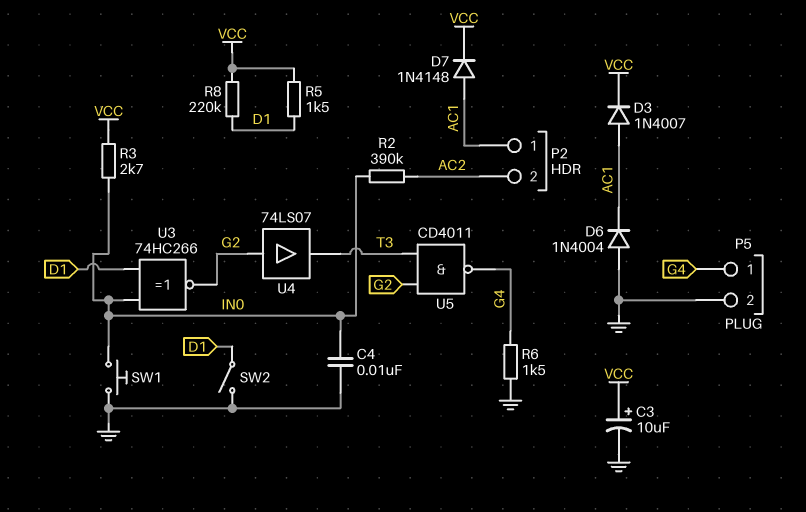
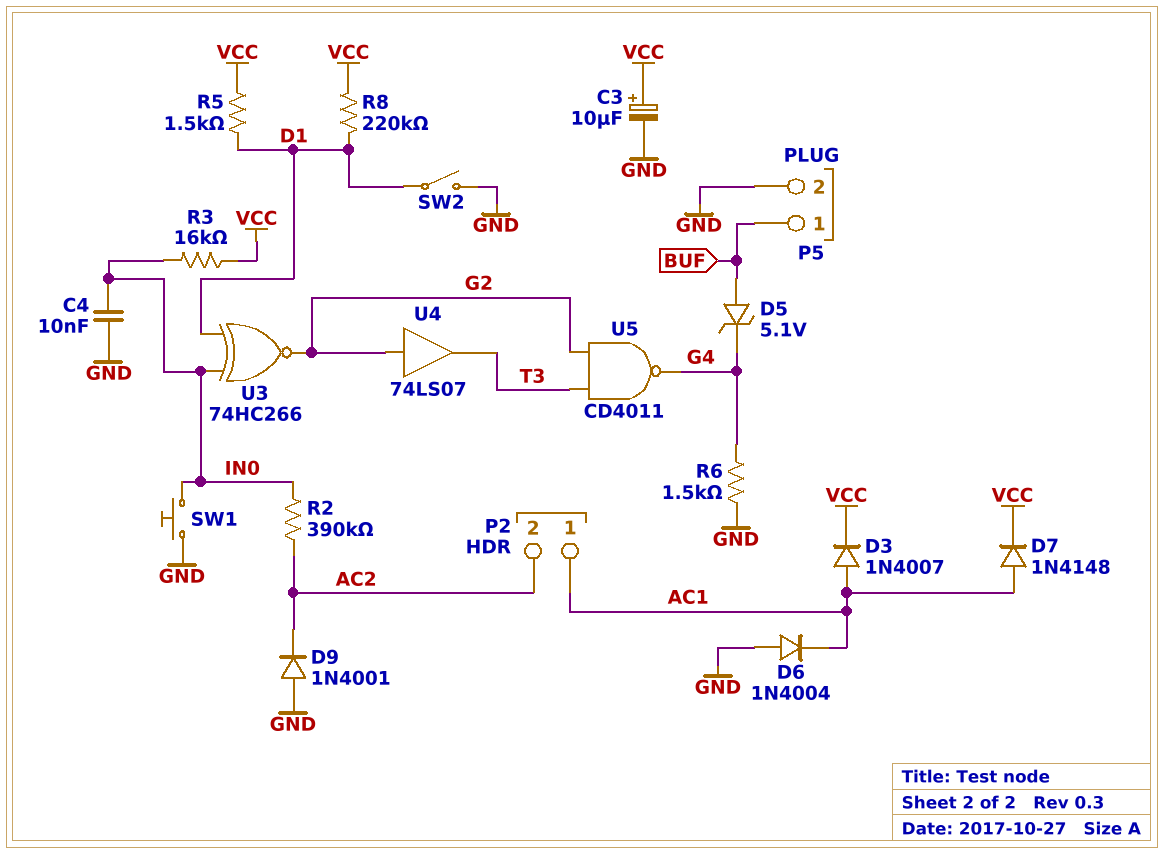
D5: none -> zener 5.1V (A BUF, K G4)
D9: none -> diode 1N4001 (A GND, K AC2)
P5 pin 1: G4 -> BUF
R3: 2.7k (IN0, VCC) -> 16k (IN0, VCC)

